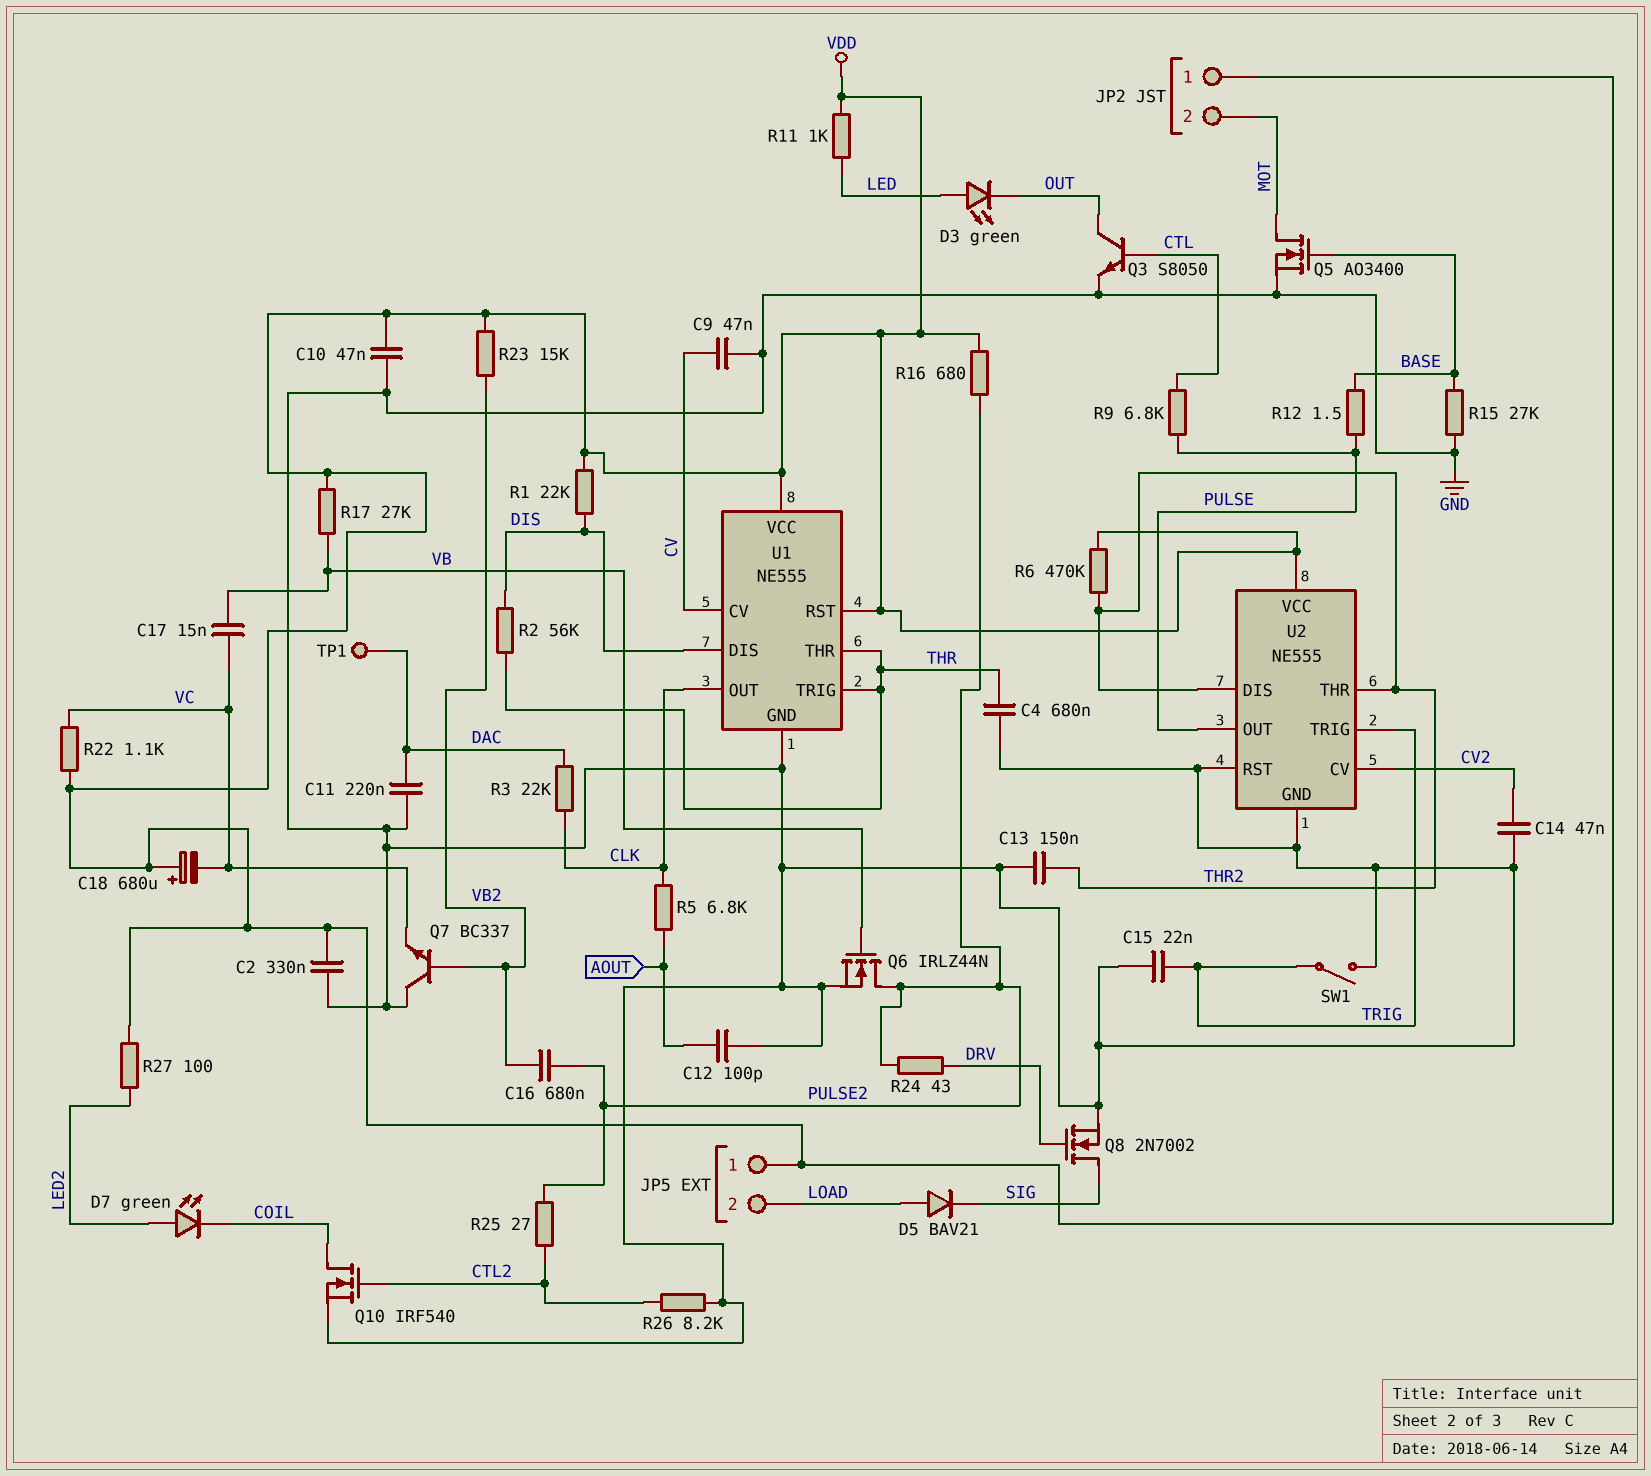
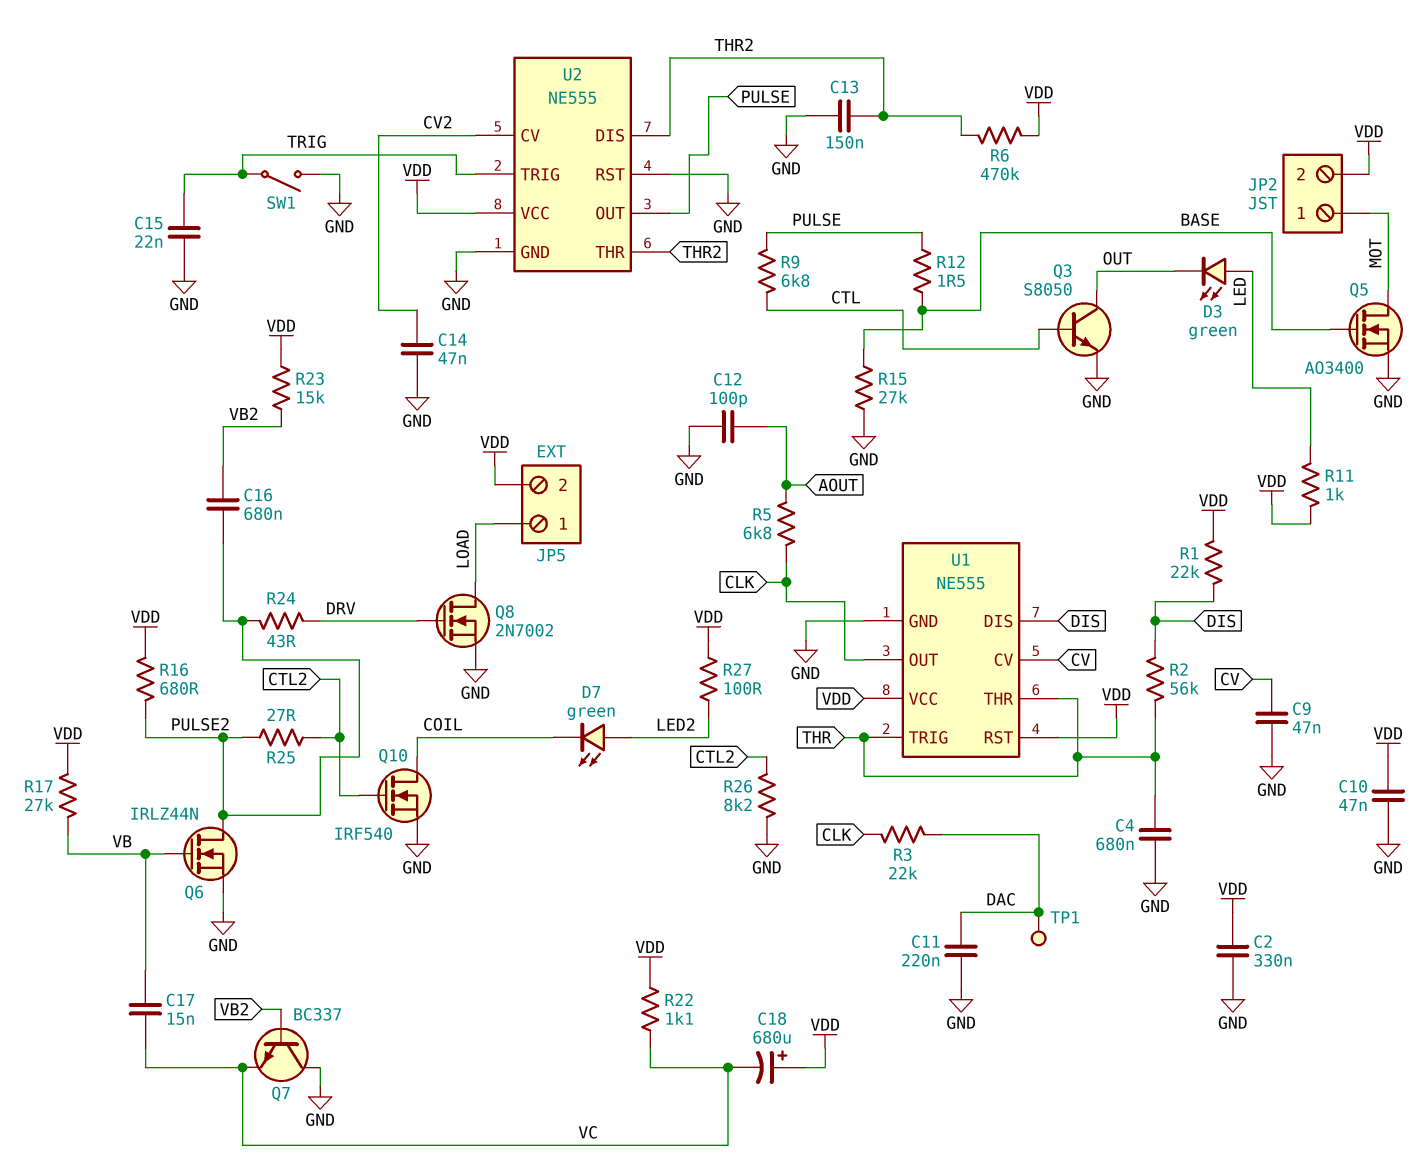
D5: diode BAV21 (A LOAD, K SIG) -> none
JP2 pin 1: VDD -> MOT
JP2 pin 2: MOT -> VDD
JP5 pin 1: VDD -> LOAD
JP5 pin 2: LOAD -> VDD
Q8: NMOS 2N7002 (G DRV, D SIG, S GND) -> NMOS 2N7002 (G DRV, D LOAD, S GND)

